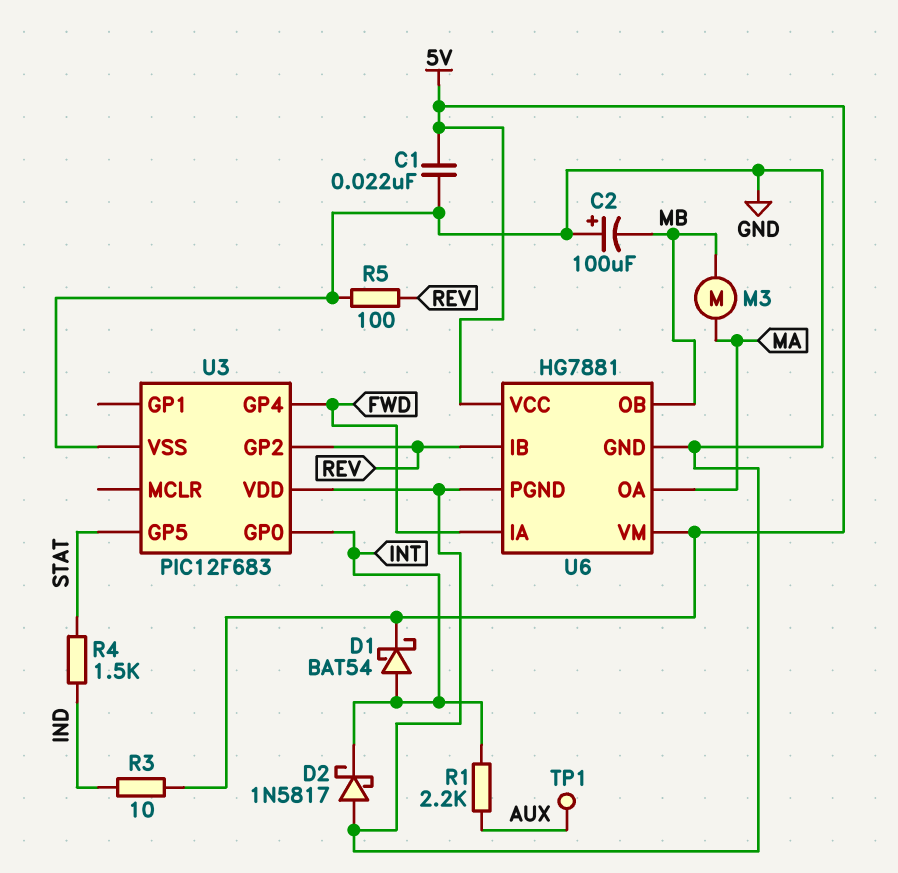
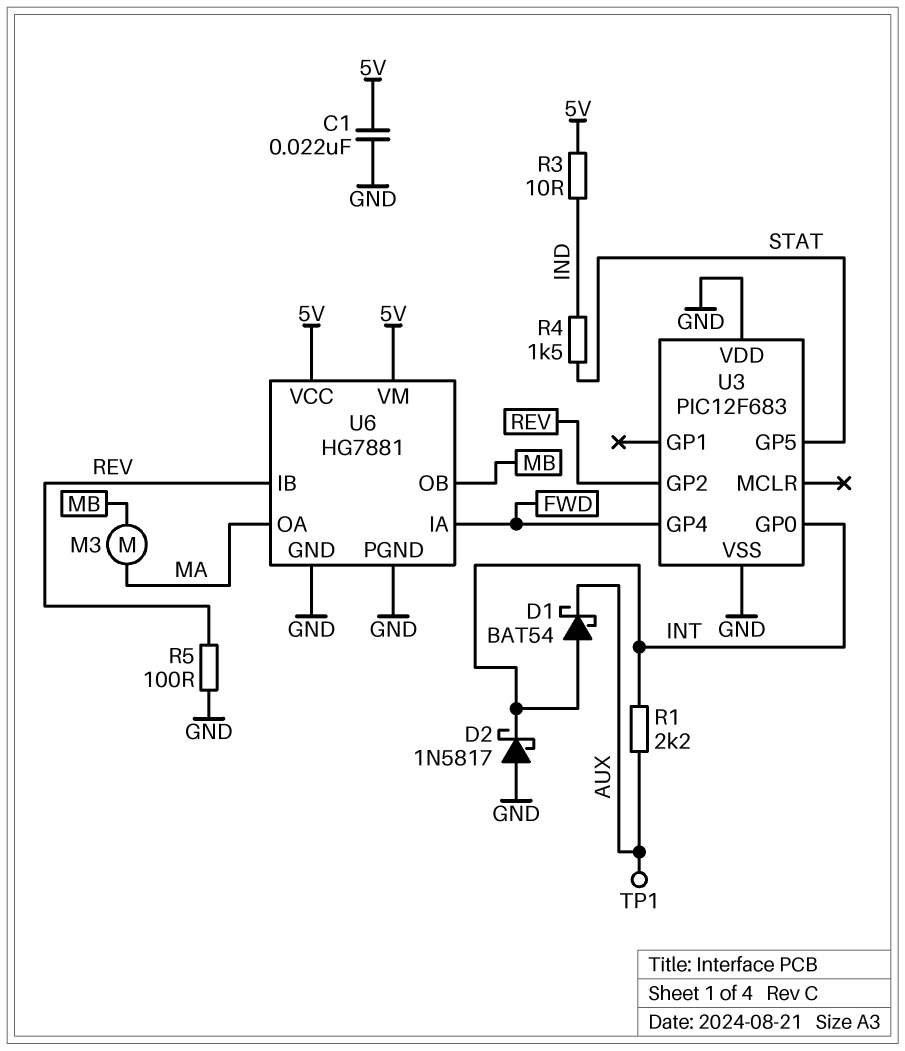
C2: 100uF (plus GND, minus MB) -> none
D1: schottky BAT54 (A INT, K 5V) -> schottky BAT54 (A INT, K AUX)

